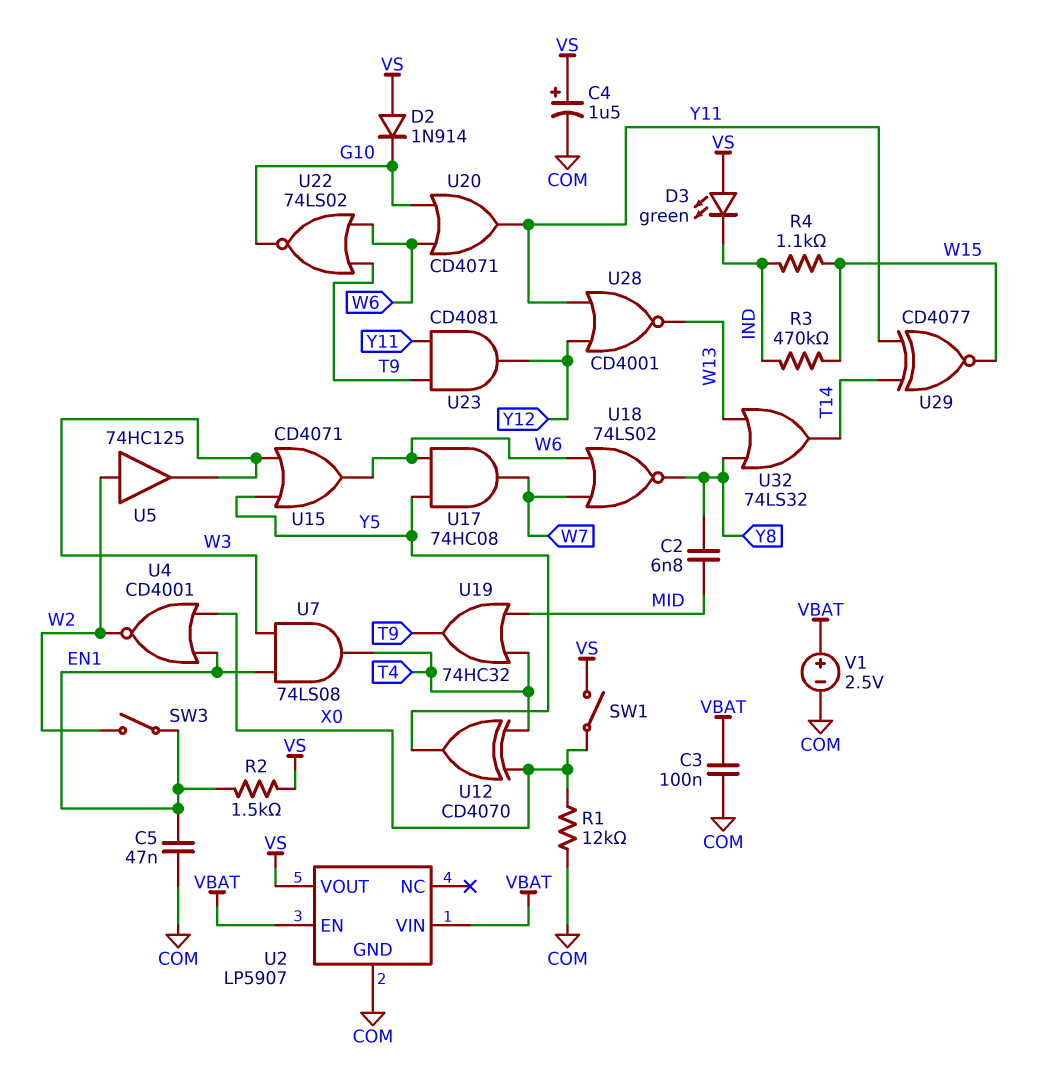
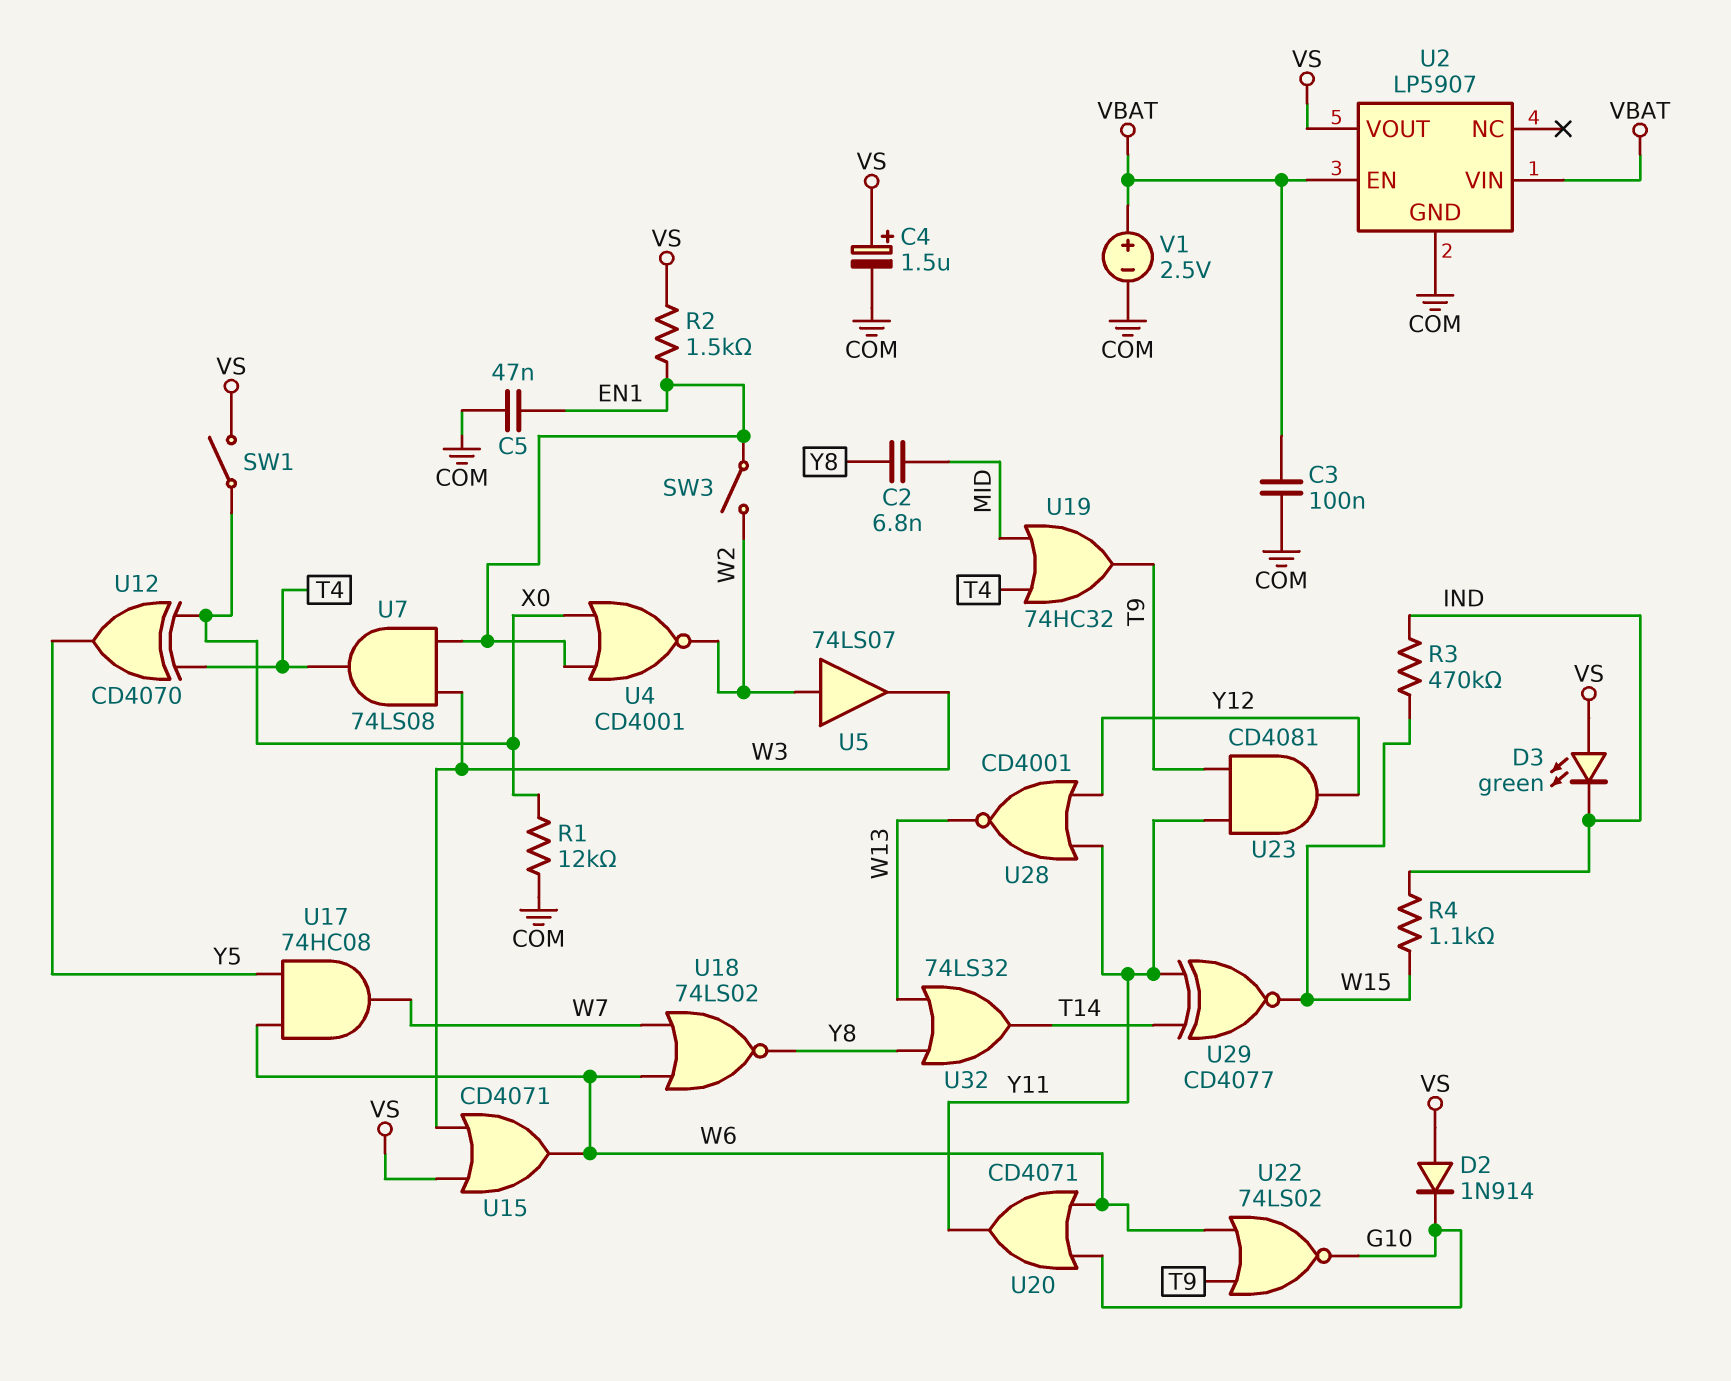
U5: buffer 74HC125 (in W2, out W3) -> buffer 74LS07 (in W2, out W3)
U15: OR CD4071 (in W3, in Y5, out W6) -> OR CD4071 (in VS, in W3, out W6)

